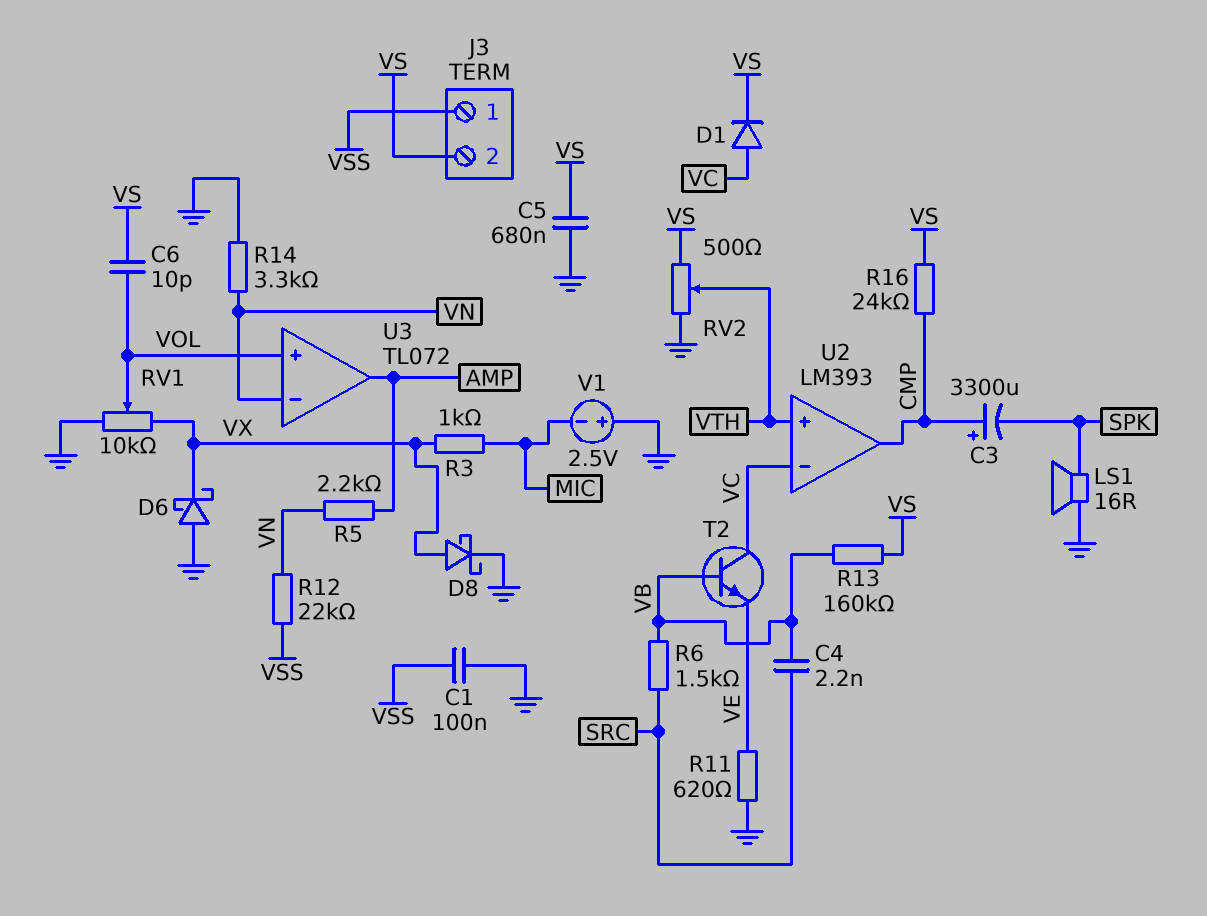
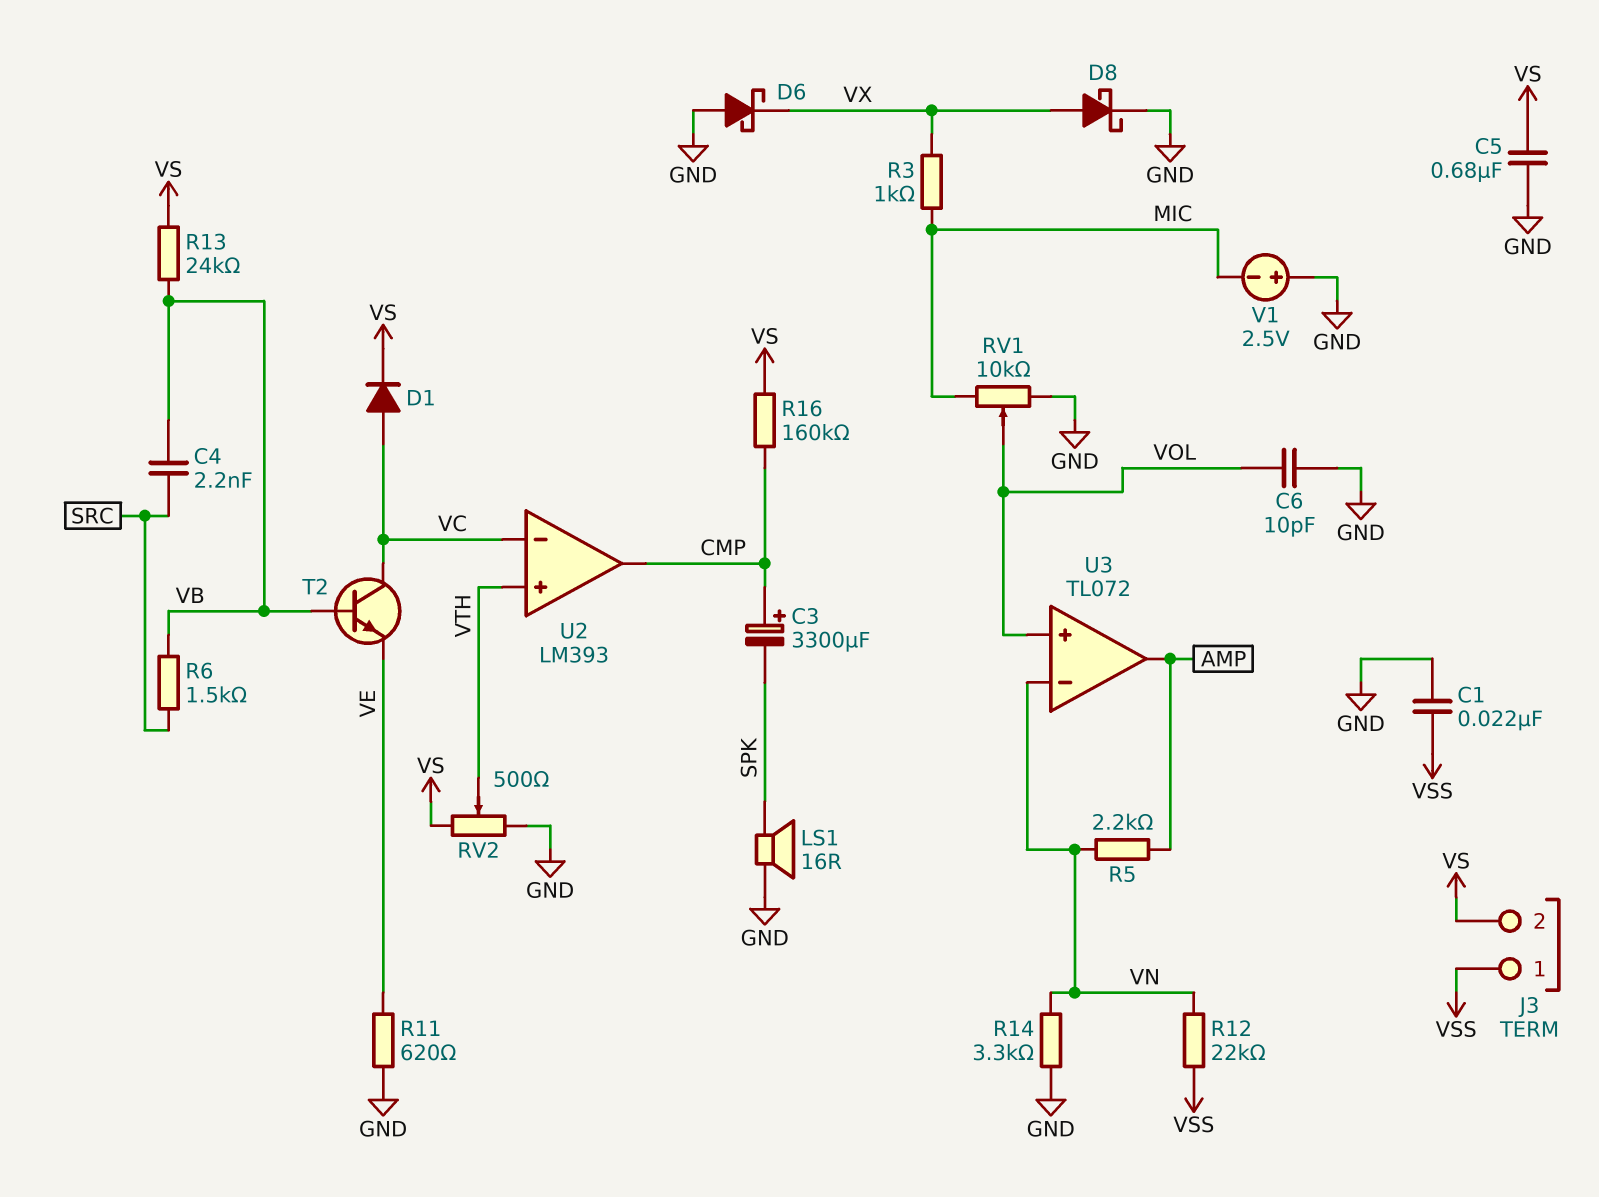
C1: 100nF (GND, VSS) -> 22nF (GND, VSS)
C6: 10pF (VOL, VS) -> 10pF (GND, VOL)
R13: 160k (VB, VS) -> 24k (VB, VS)
R16: 24k (CMP, VS) -> 160k (CMP, VS)
RV1: 10k (GND, VX, wiper VOL) -> 10k (GND, MIC, wiper VOL)

